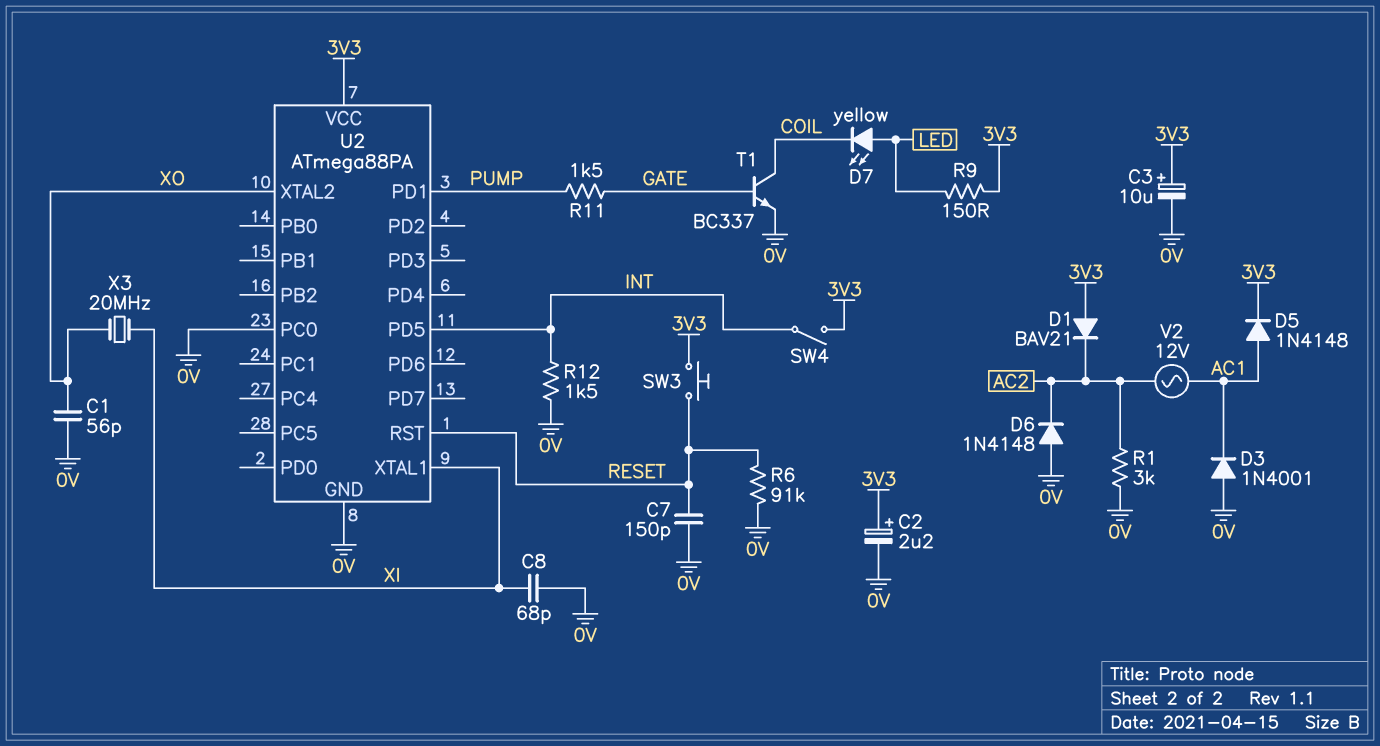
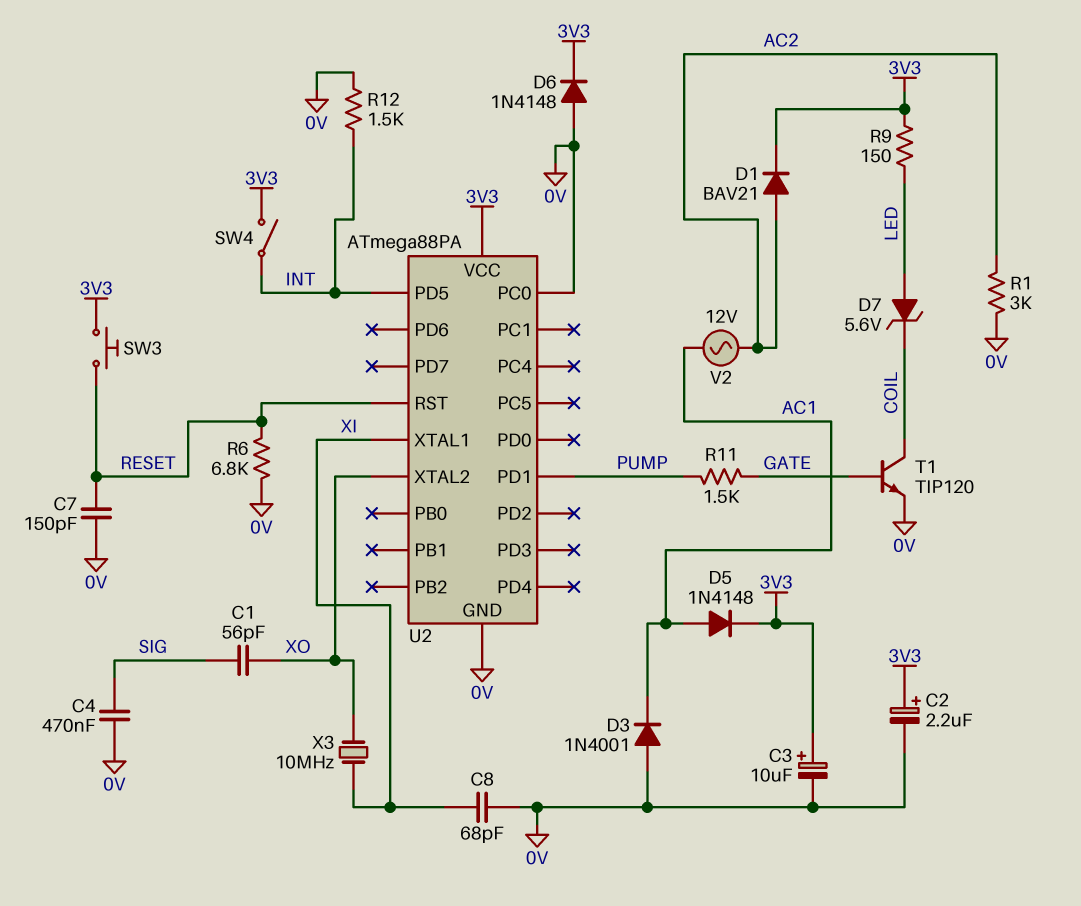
C1: 56pF (0V, XO) -> 56pF (SIG, XO)
C4: none -> 470nF (0V, SIG)
D1: diode BAV21 (A 3V3, K AC2) -> diode BAV21 (A AC2, K 3V3)
D6: diode 1N4148 (A 0V, K AC2) -> diode 1N4148 (A 0V, K 3V3)
D7: LED yellow (A LED, K COIL) -> zener 5.6V (A LED, K COIL)
R6: 91k (0V, RESET) -> 6.8k (0V, RESET)
T1: NPN BC337 (B GATE, C COIL, E 0V) -> NPN TIP120 (B GATE, C COIL, E 0V)
X3: 20MHz (XI, XO) -> 10MHz (XI, XO)

